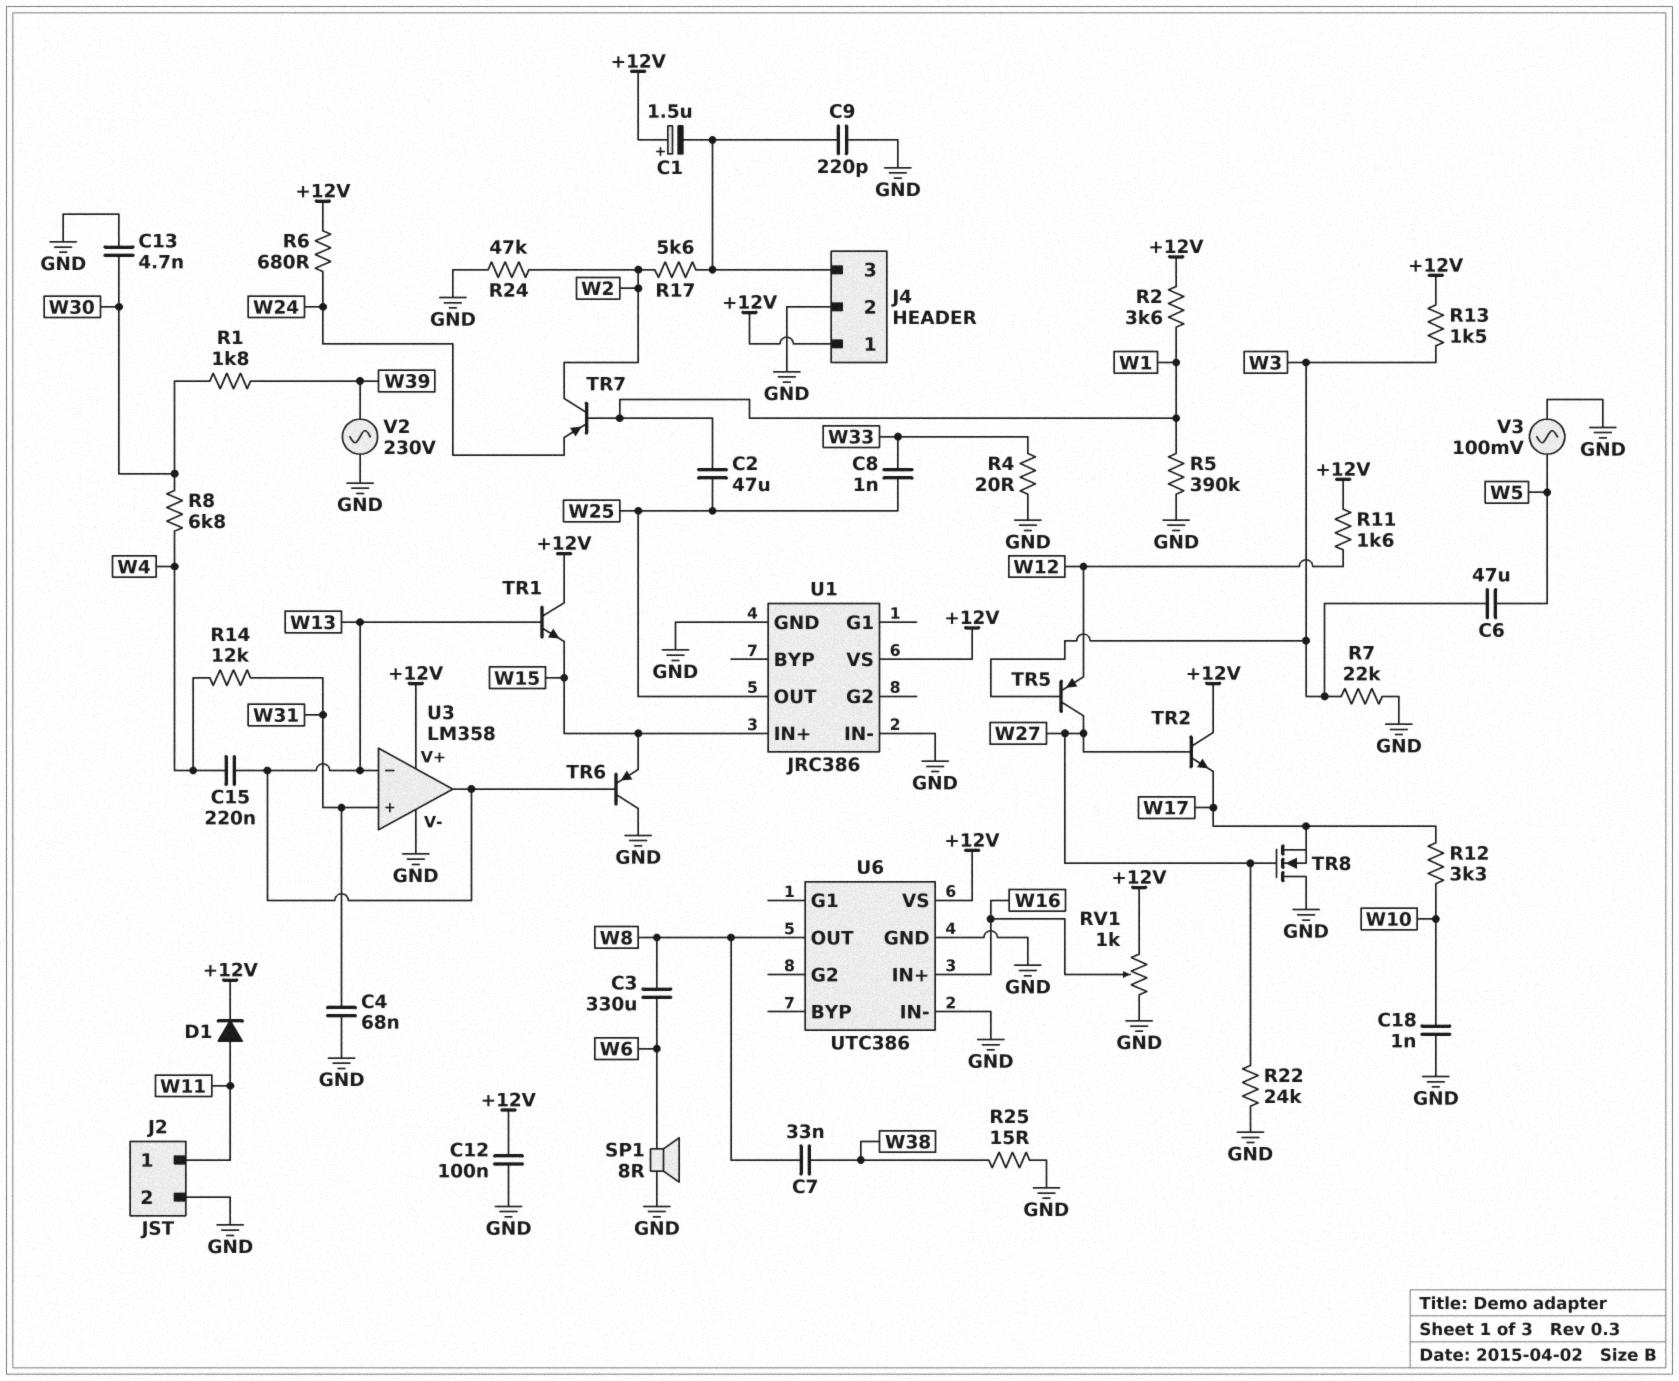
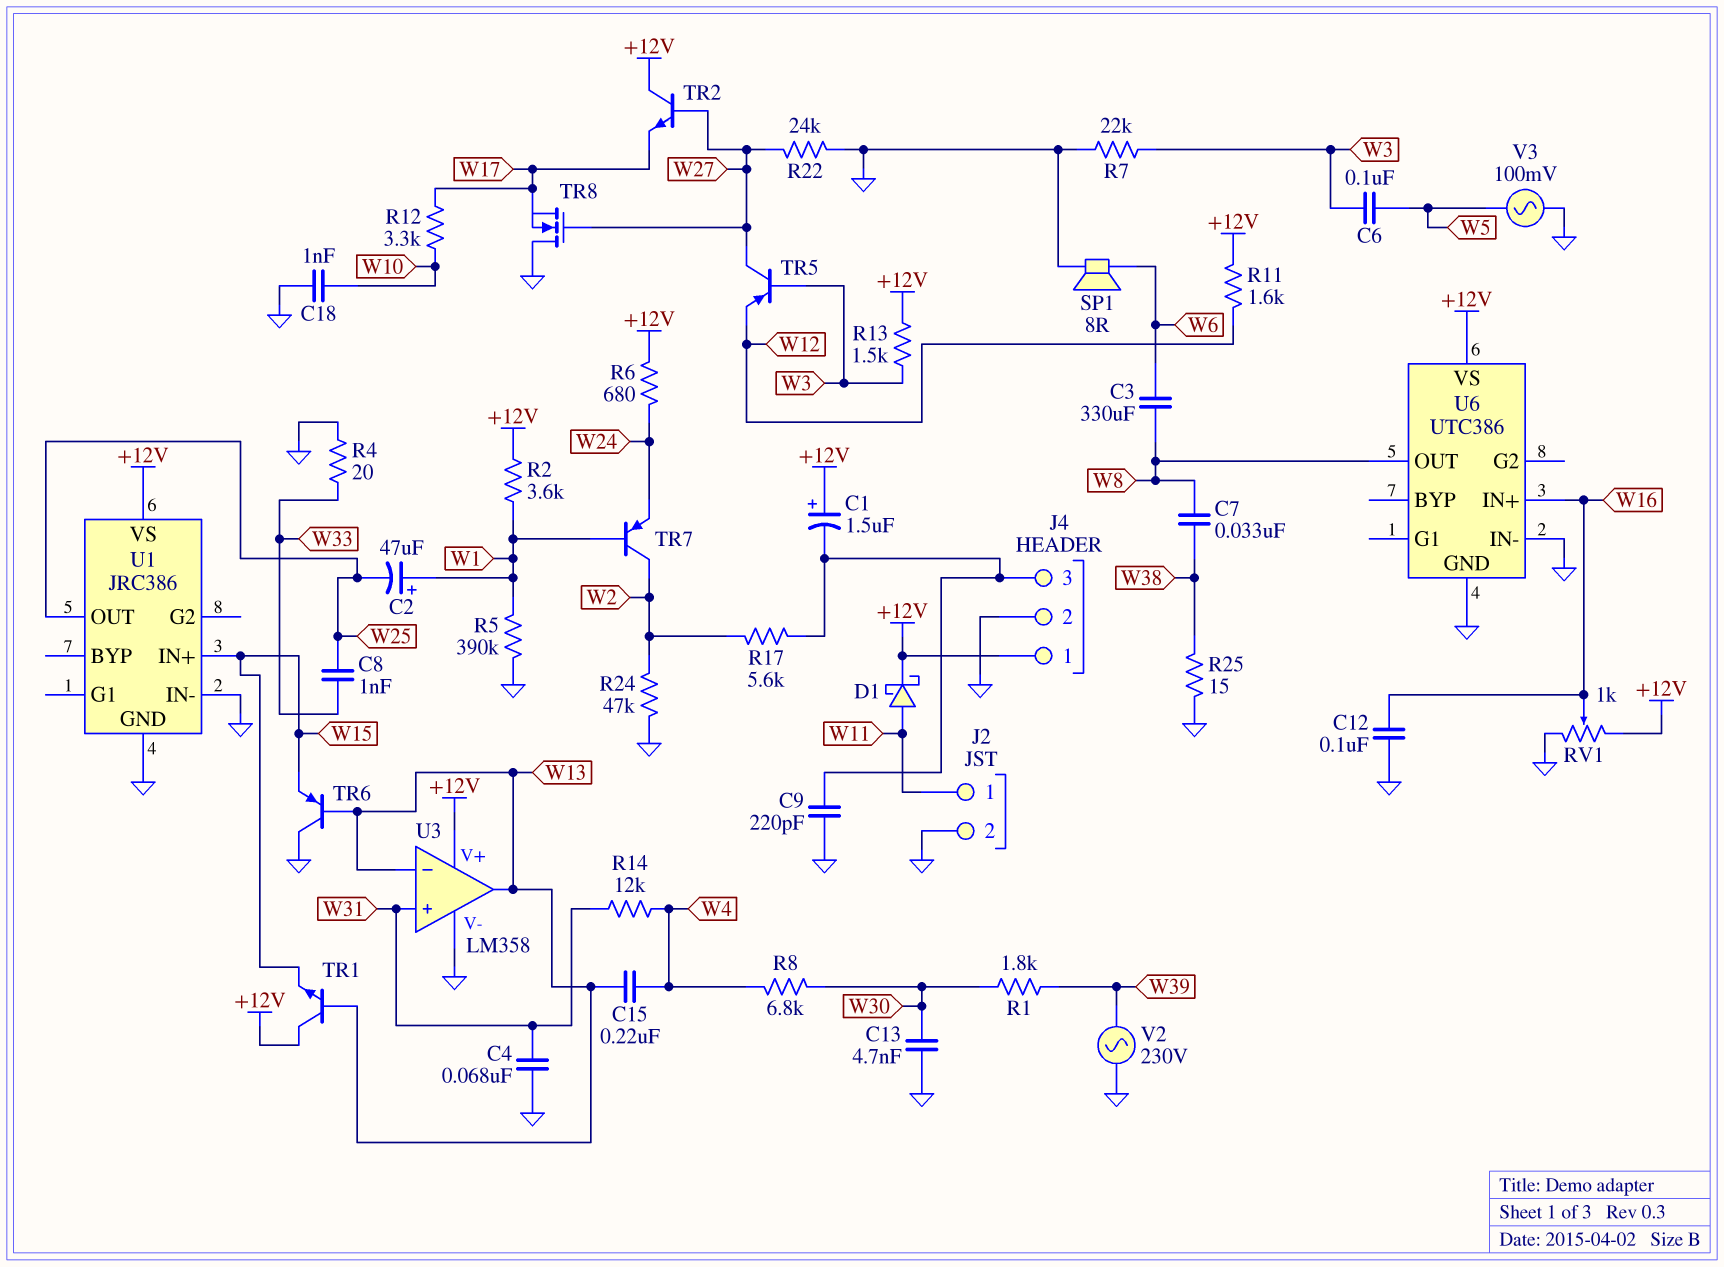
C2: 47uF (W1, W25) -> 47uF (plus W1, minus W25)
C6: 47uF (W3, W5) -> 100nF (W3, W5)
C12: 100nF (+12V, GND) -> 100nF (GND, W16)
D1: diode (A W11, K +12V) -> schottky (A W11, K +12V)

